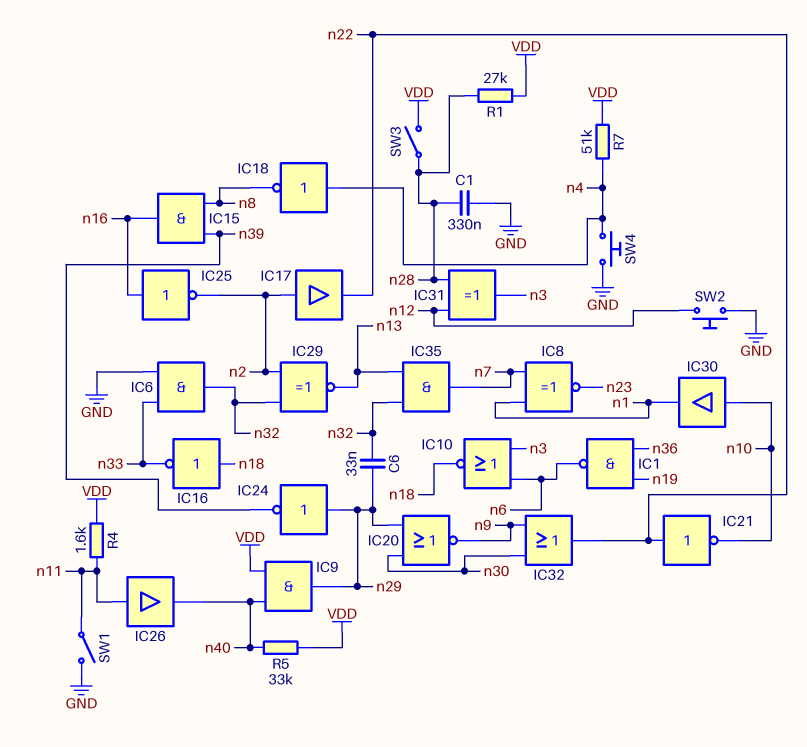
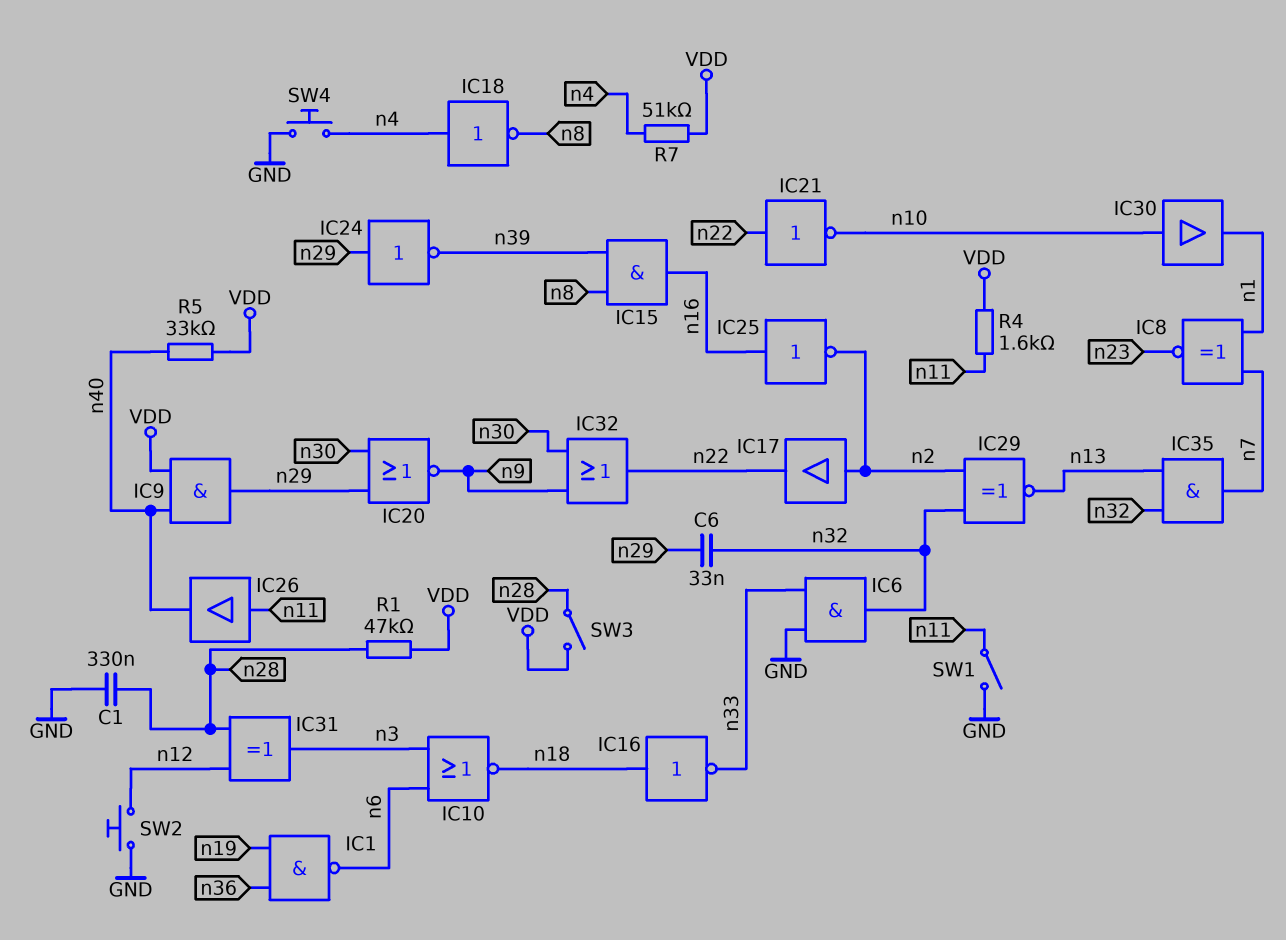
R1: 27k (VDD, n28) -> 47k (VDD, n28)

